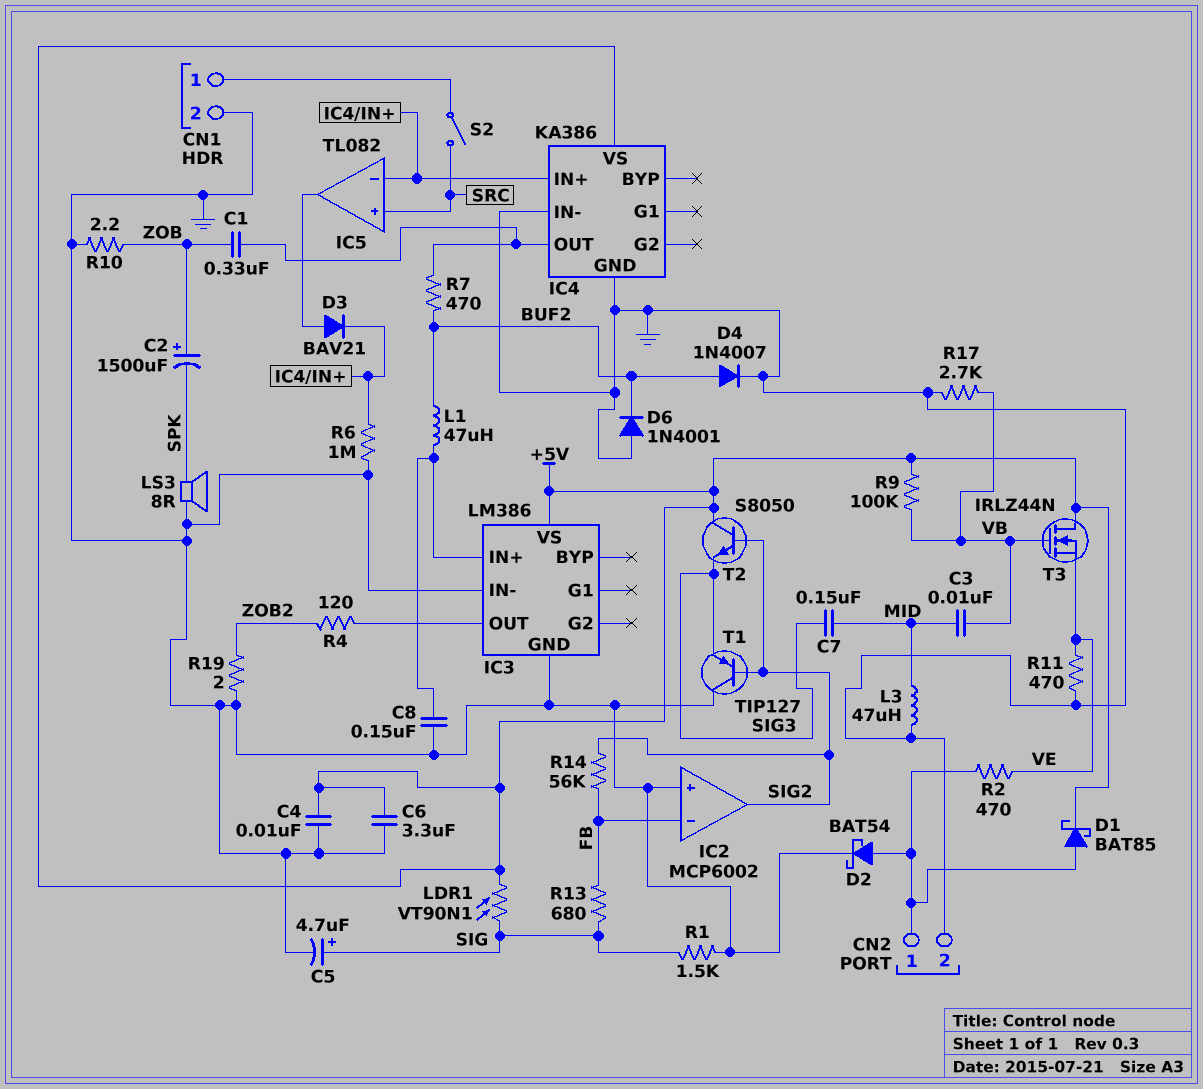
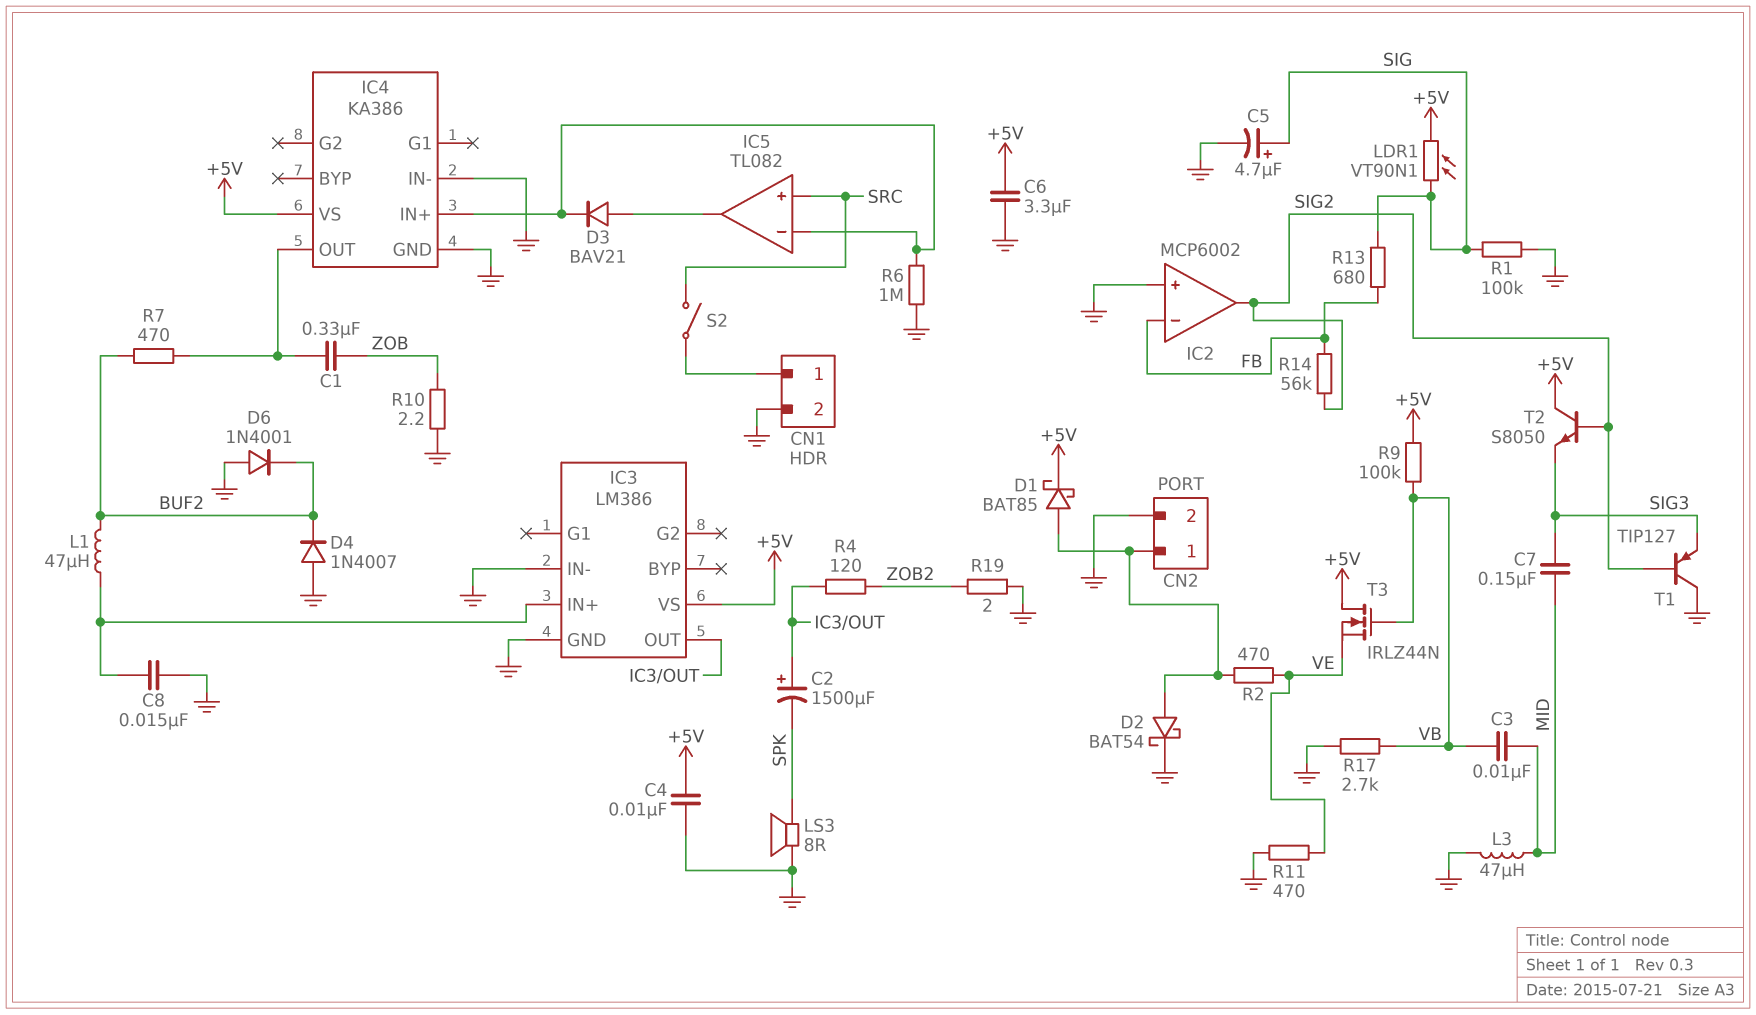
C2: 1500uF (plus ZOB, minus SPK) -> 1500uF (plus IC3/OUT, minus SPK)
C8: 150nF (GND, IC3/IN+) -> 15nF (GND, IC3/IN+)
D4: diode 1N4007 (A BUF2, K GND) -> diode 1N4007 (A GND, K BUF2)
R1: 1.5k (GND, SIG) -> 100k (GND, SIG)

